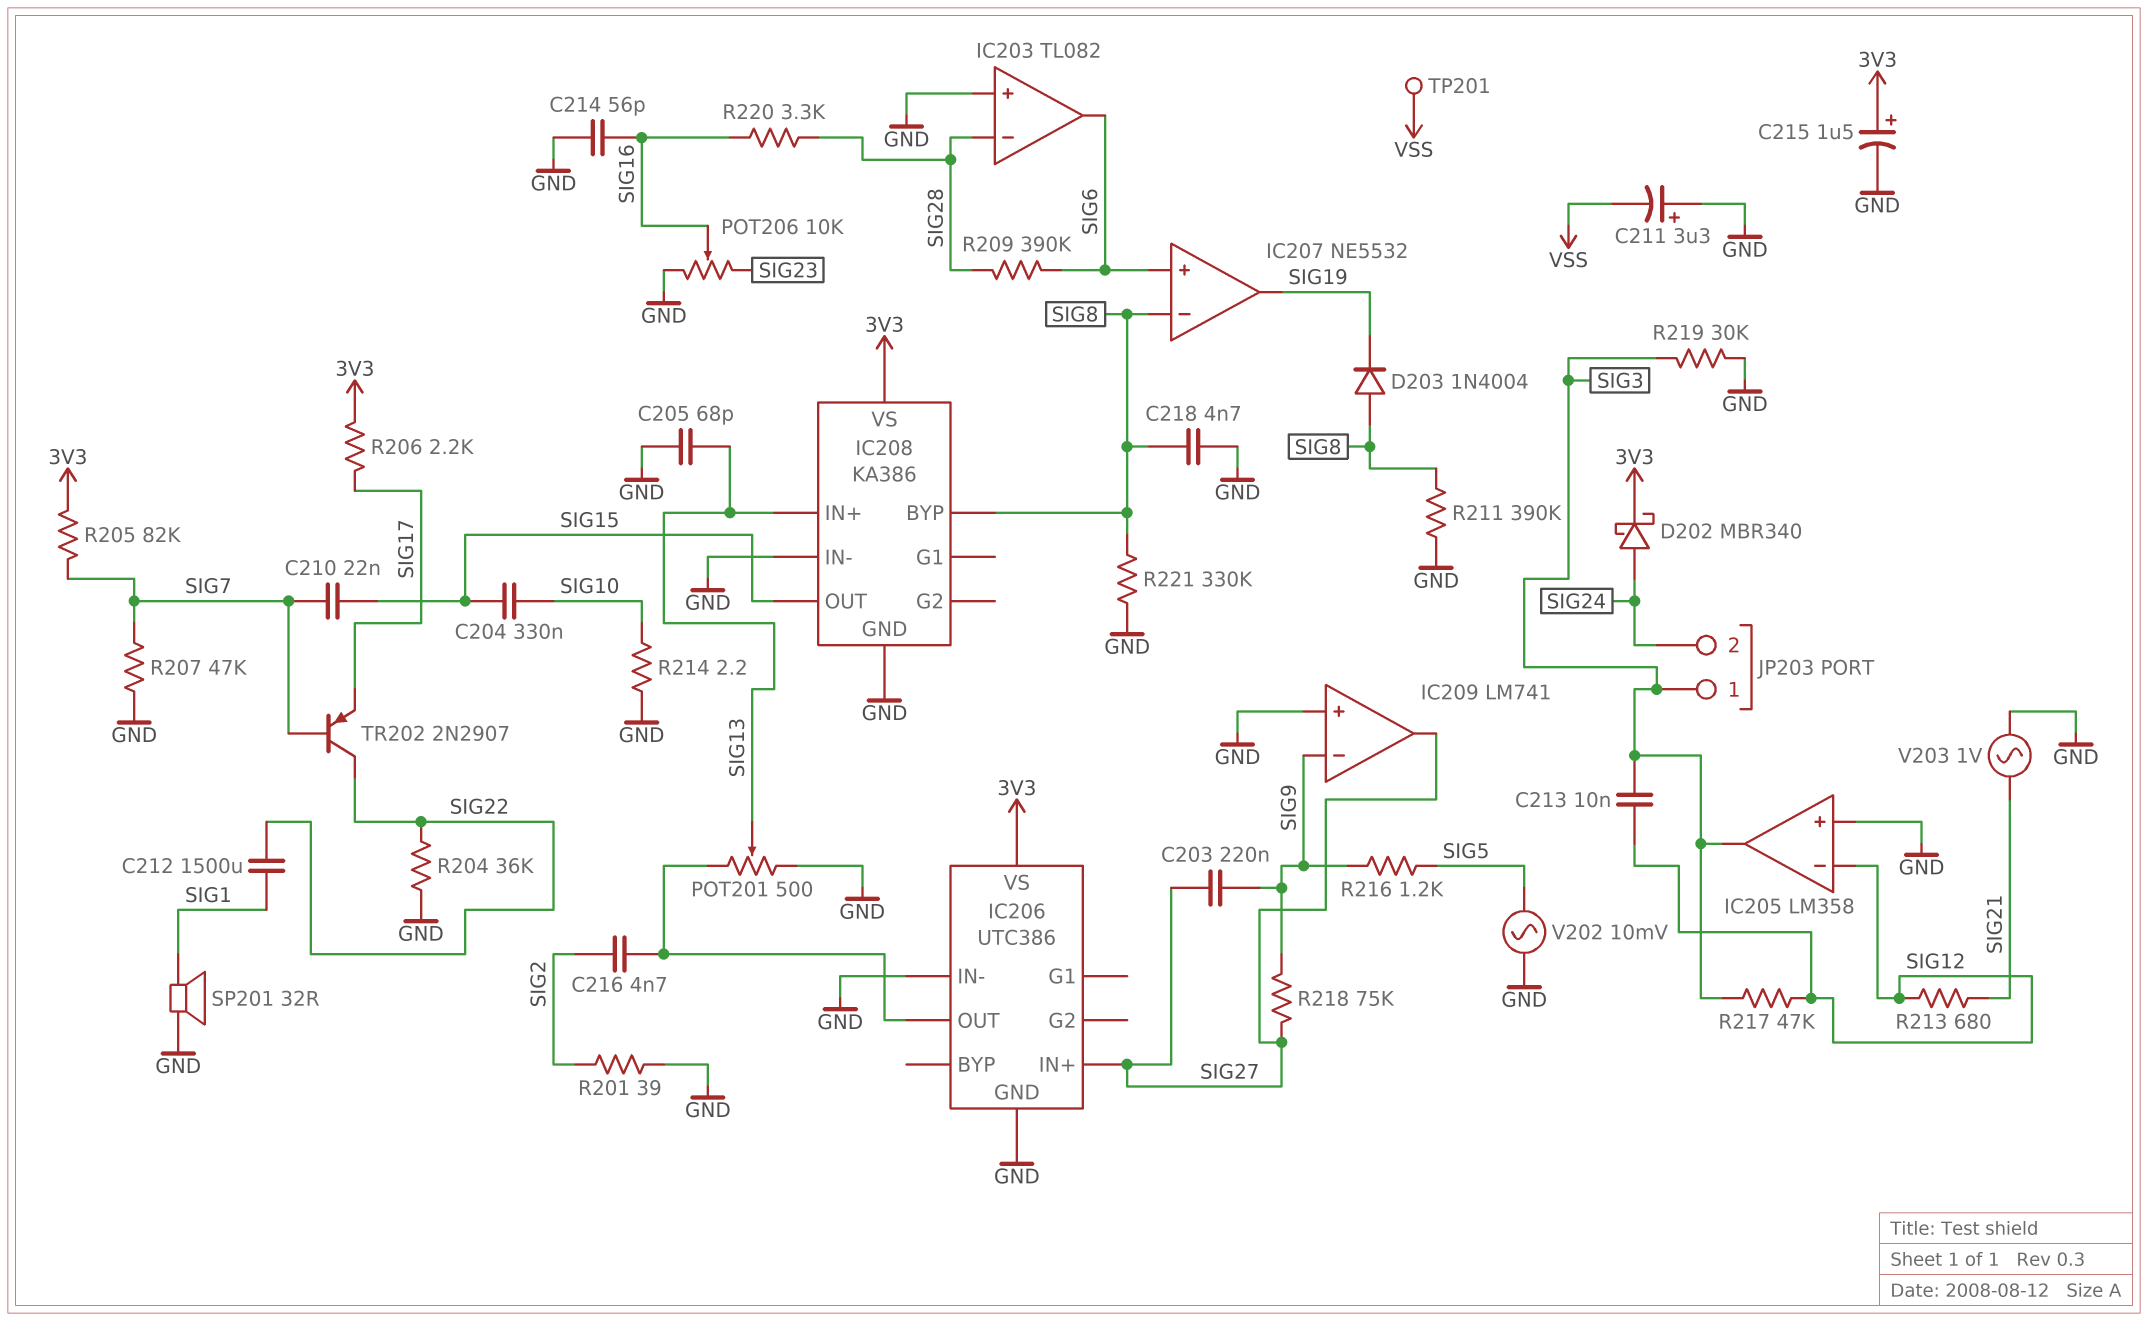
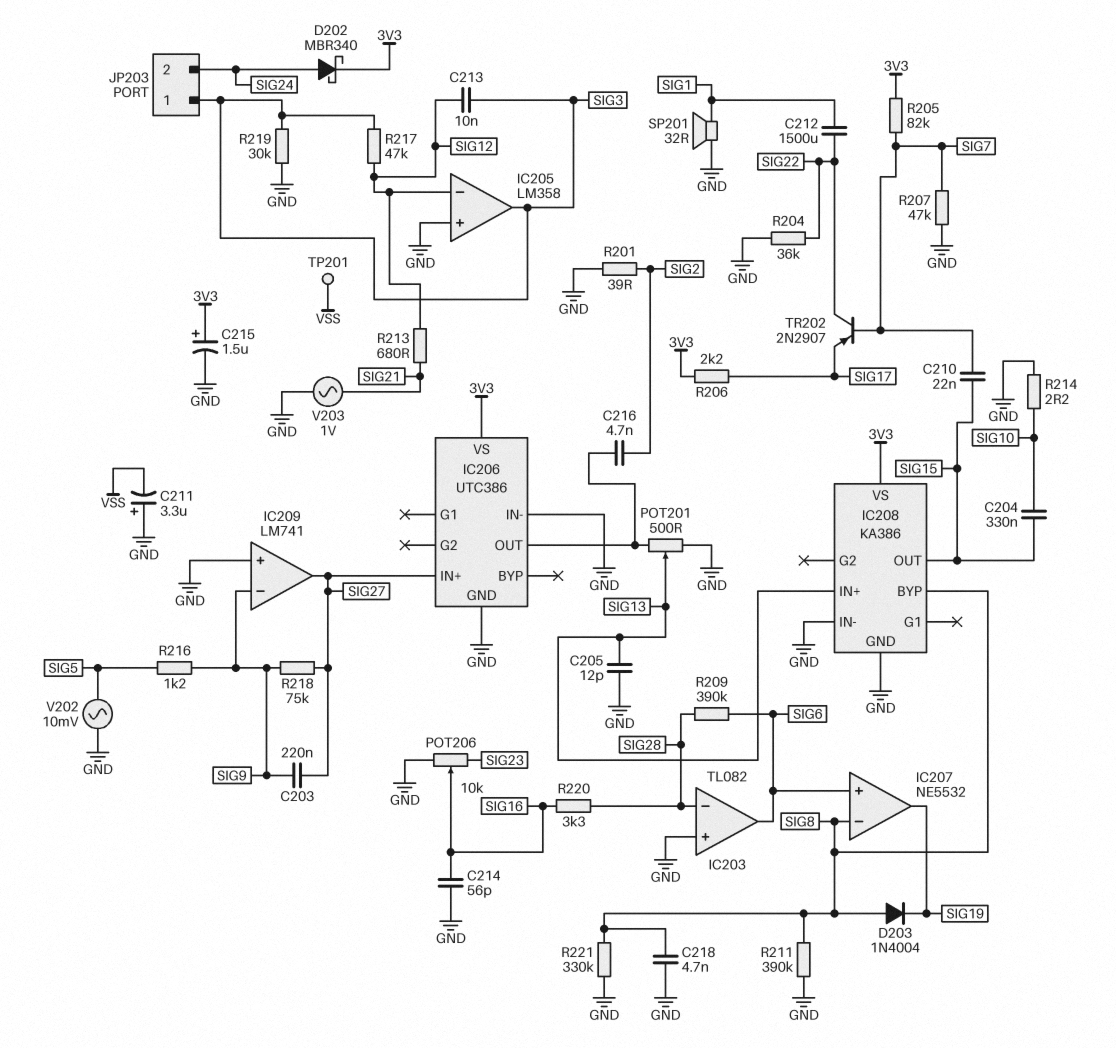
C205: 68pF (GND, SIG13) -> 12pF (GND, SIG13)

